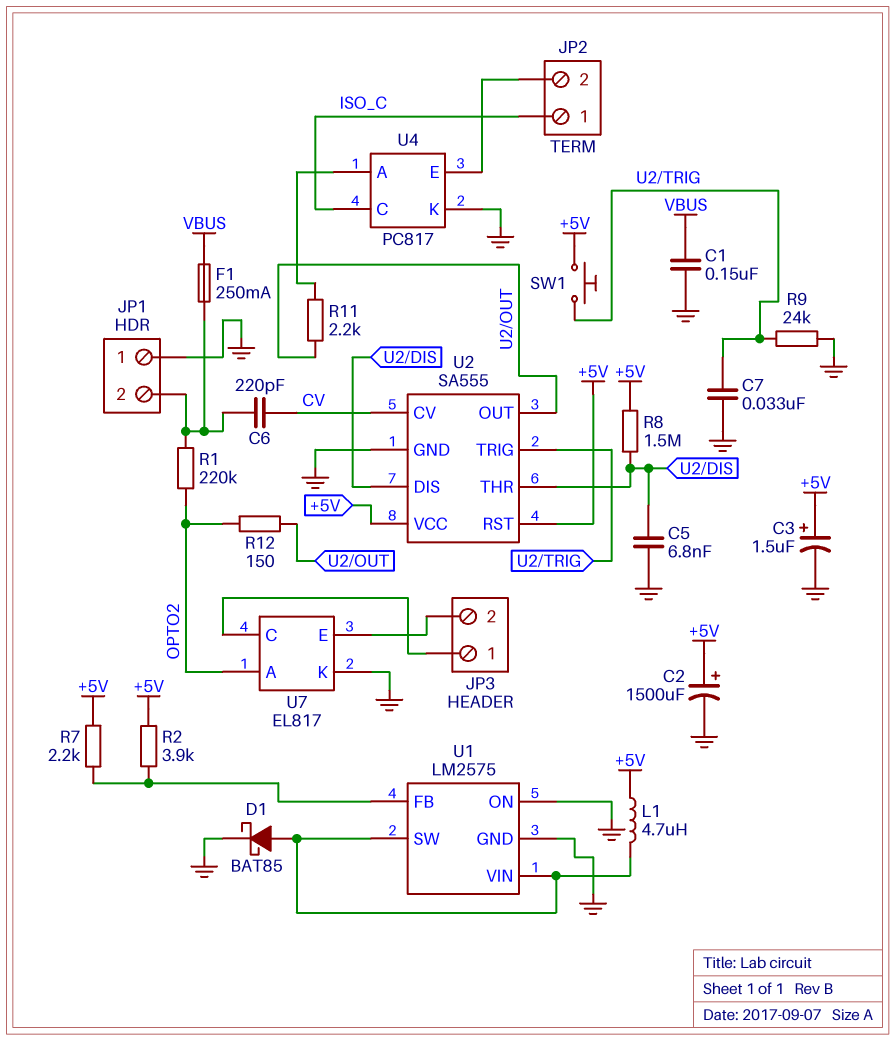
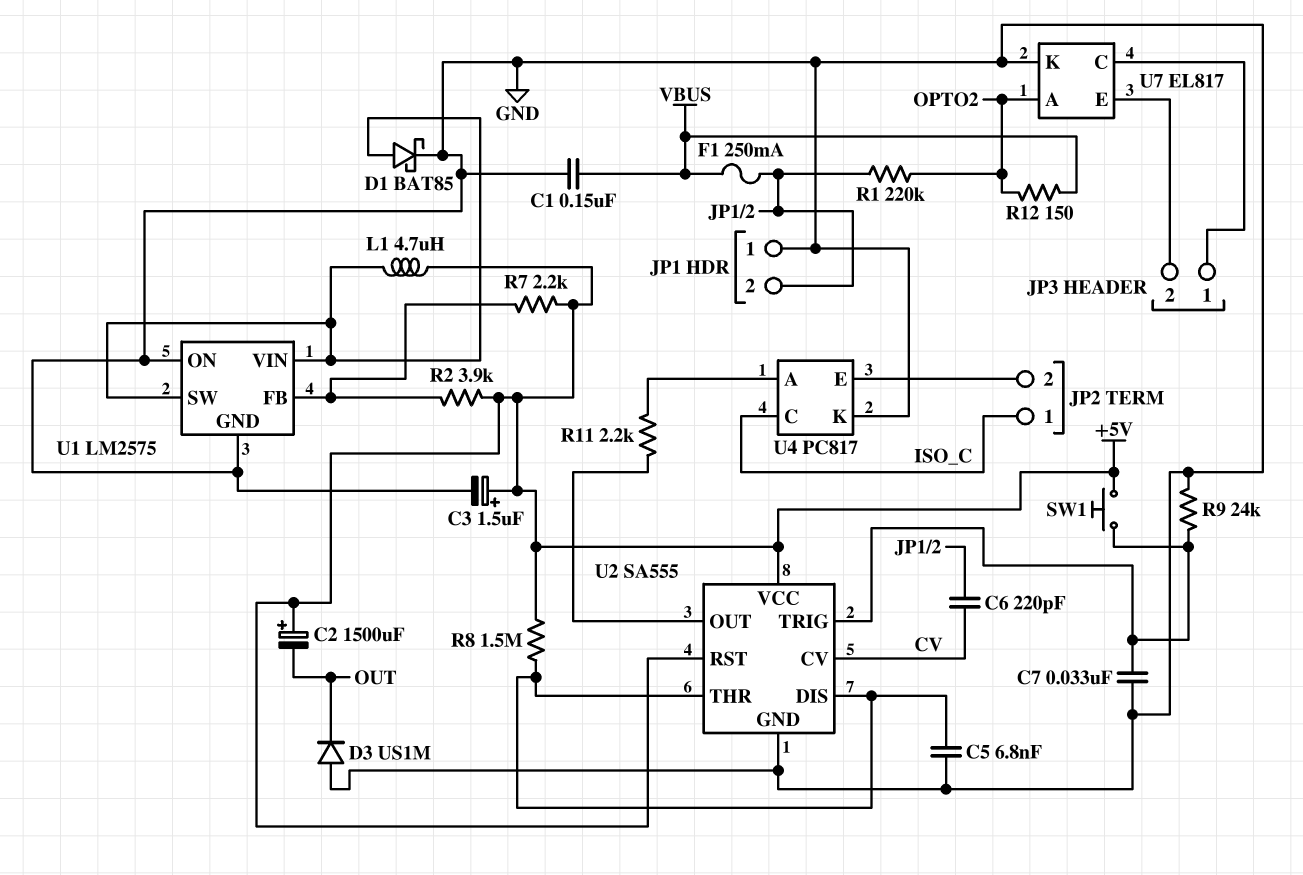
C2: 1500uF (plus +5V, minus GND) -> 1500uF (plus +5V, minus OUT)
D3: none -> diode US1M (A GND, K OUT)
R12: 150 (OPTO2, U2/OUT) -> 150 (OPTO2, VBUS)

